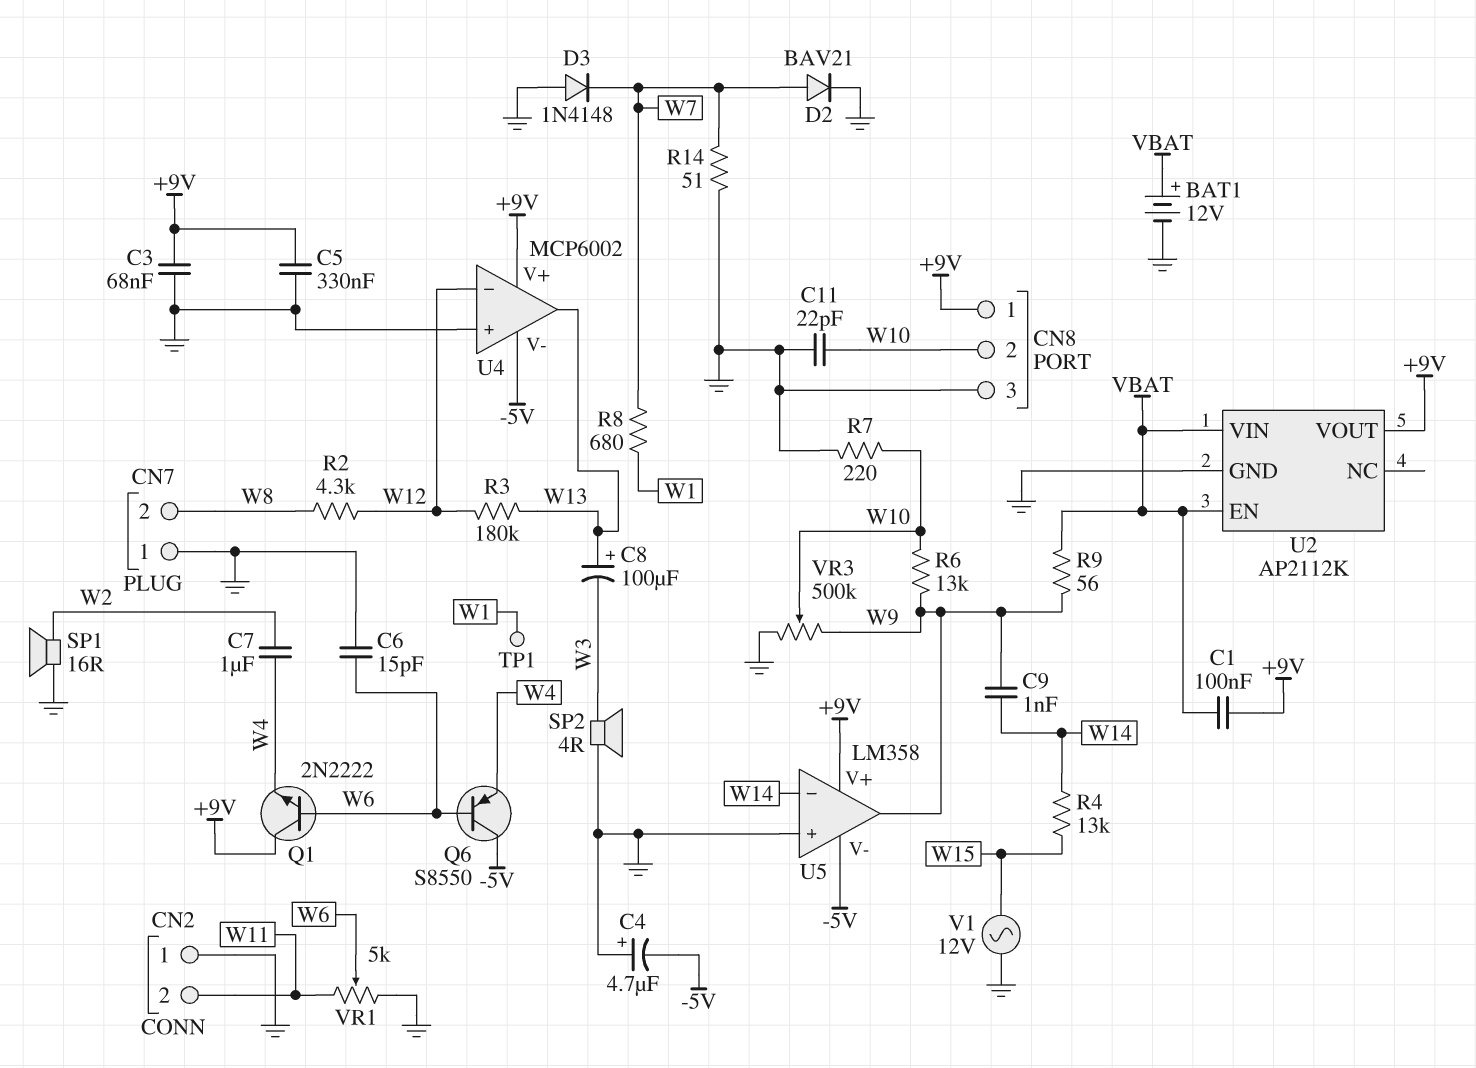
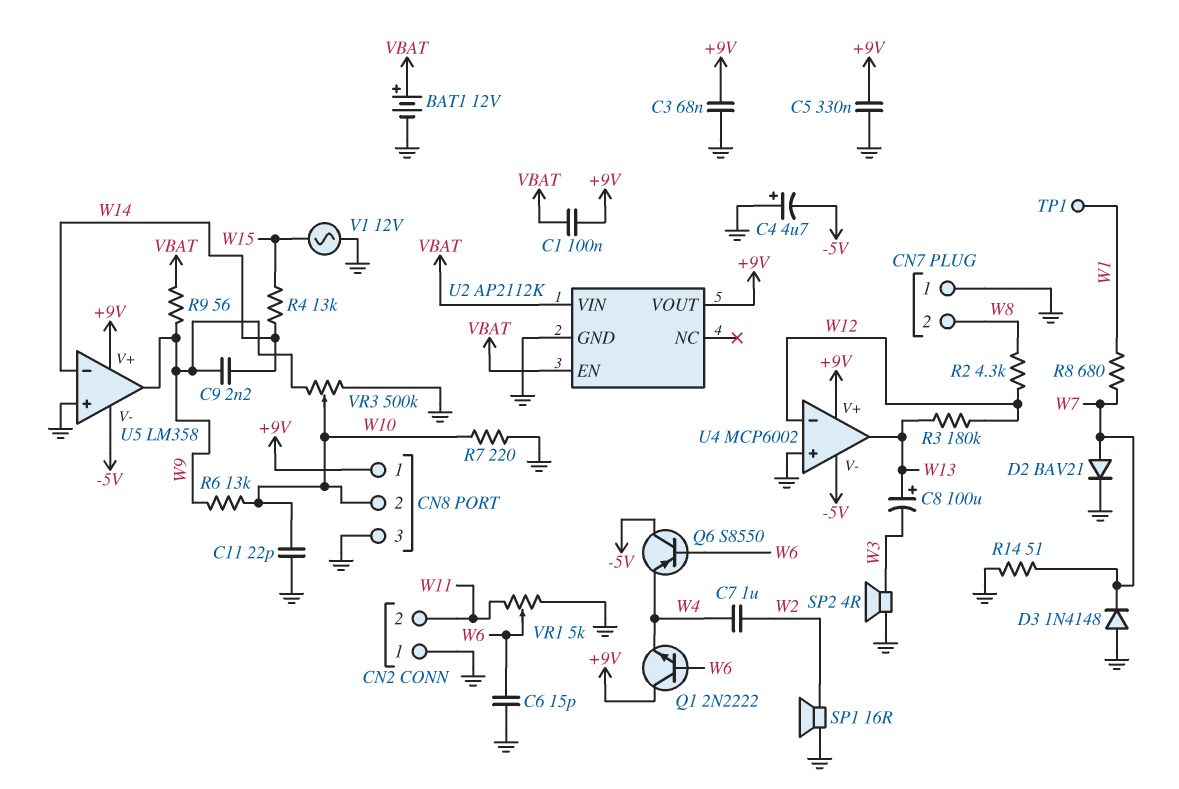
C9: 1nF (W9, W14) -> 2.2nF (W9, W14)

